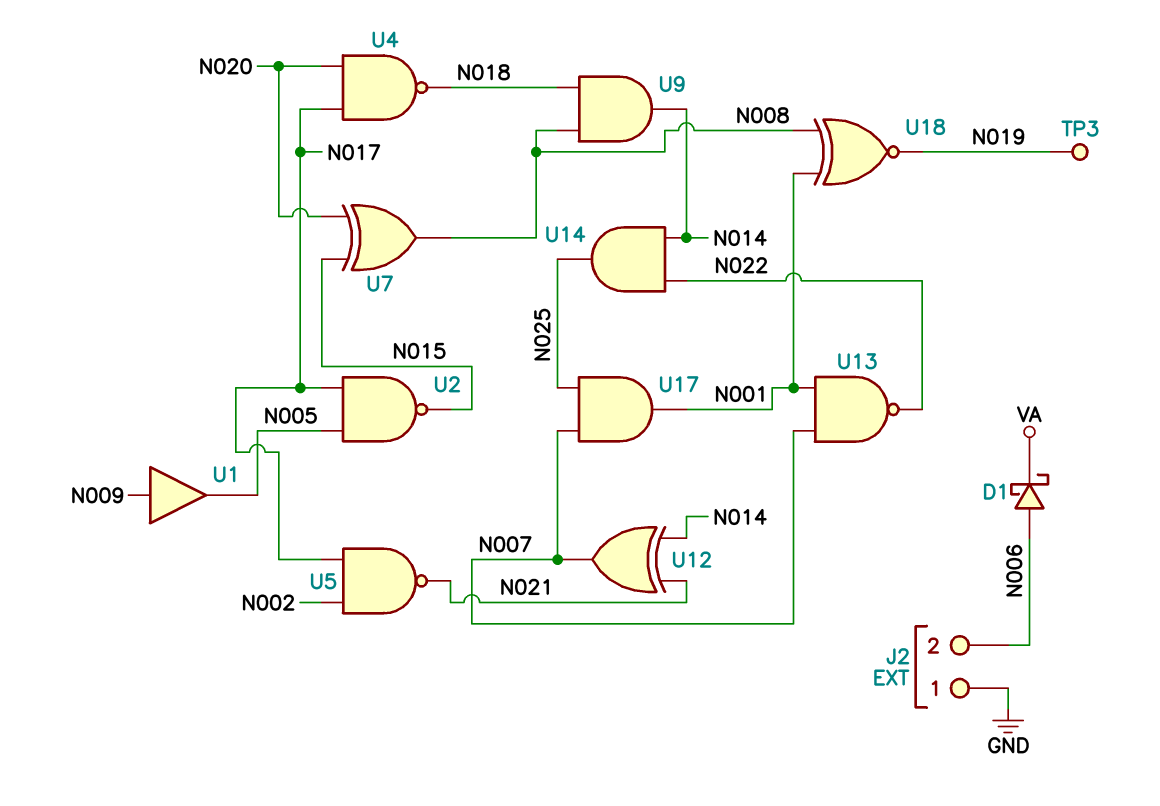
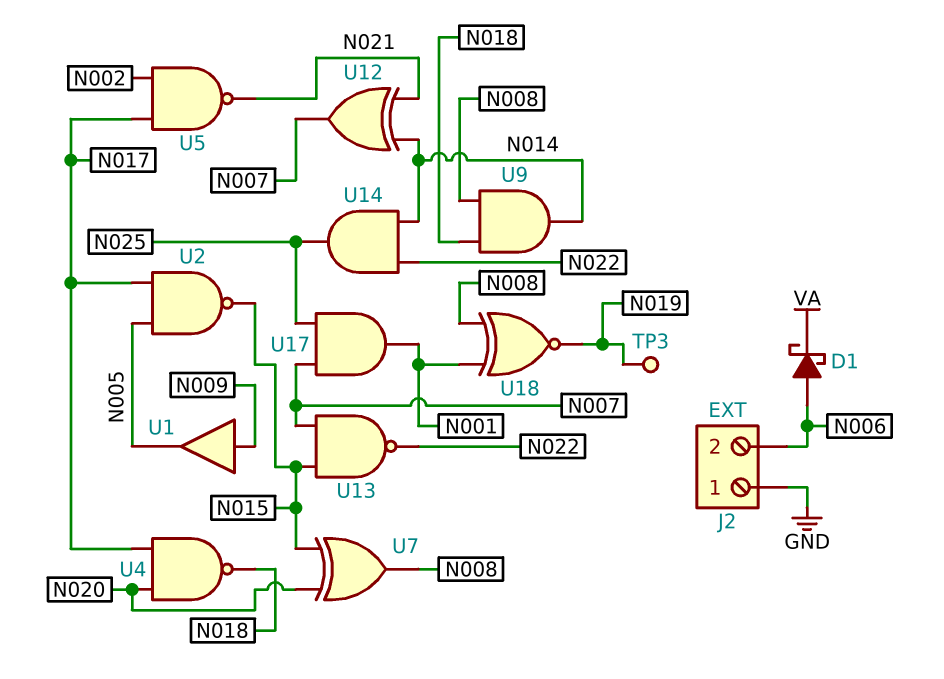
U13: NAND (in N001, in N007, out N022) -> NAND (in N007, in N015, out N022)

